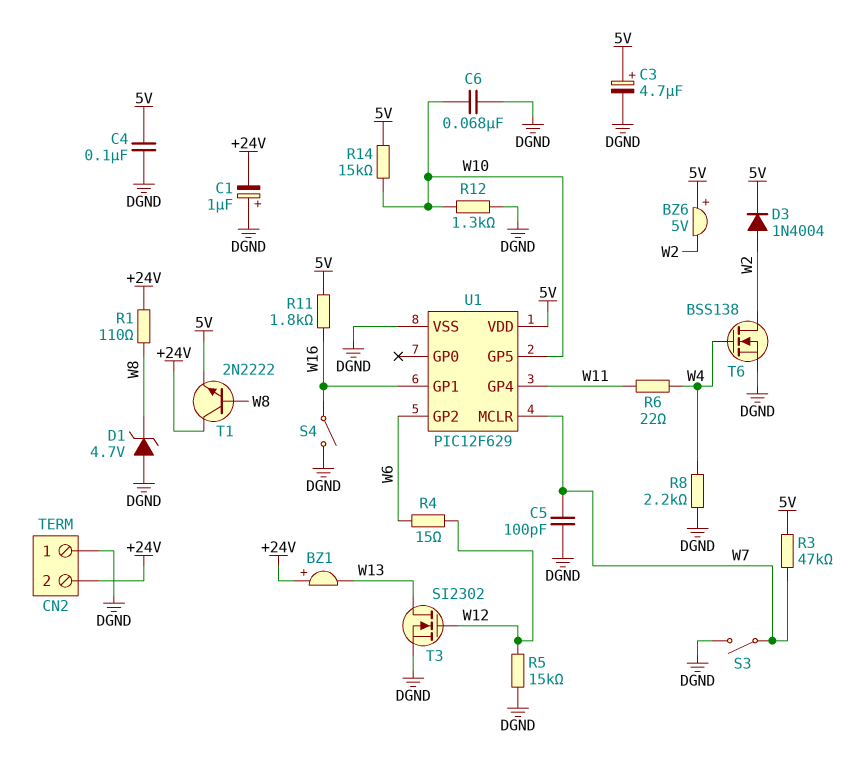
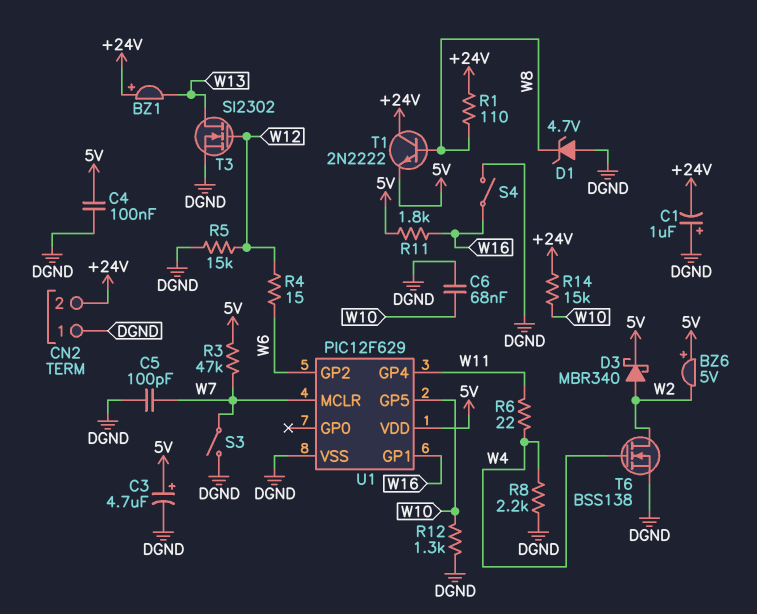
D3: diode 1N4004 (A W2, K 5V) -> schottky MBR340 (A W2, K 5V)
R14: 15k (5V, W10) -> 15k (+24V, W10)

